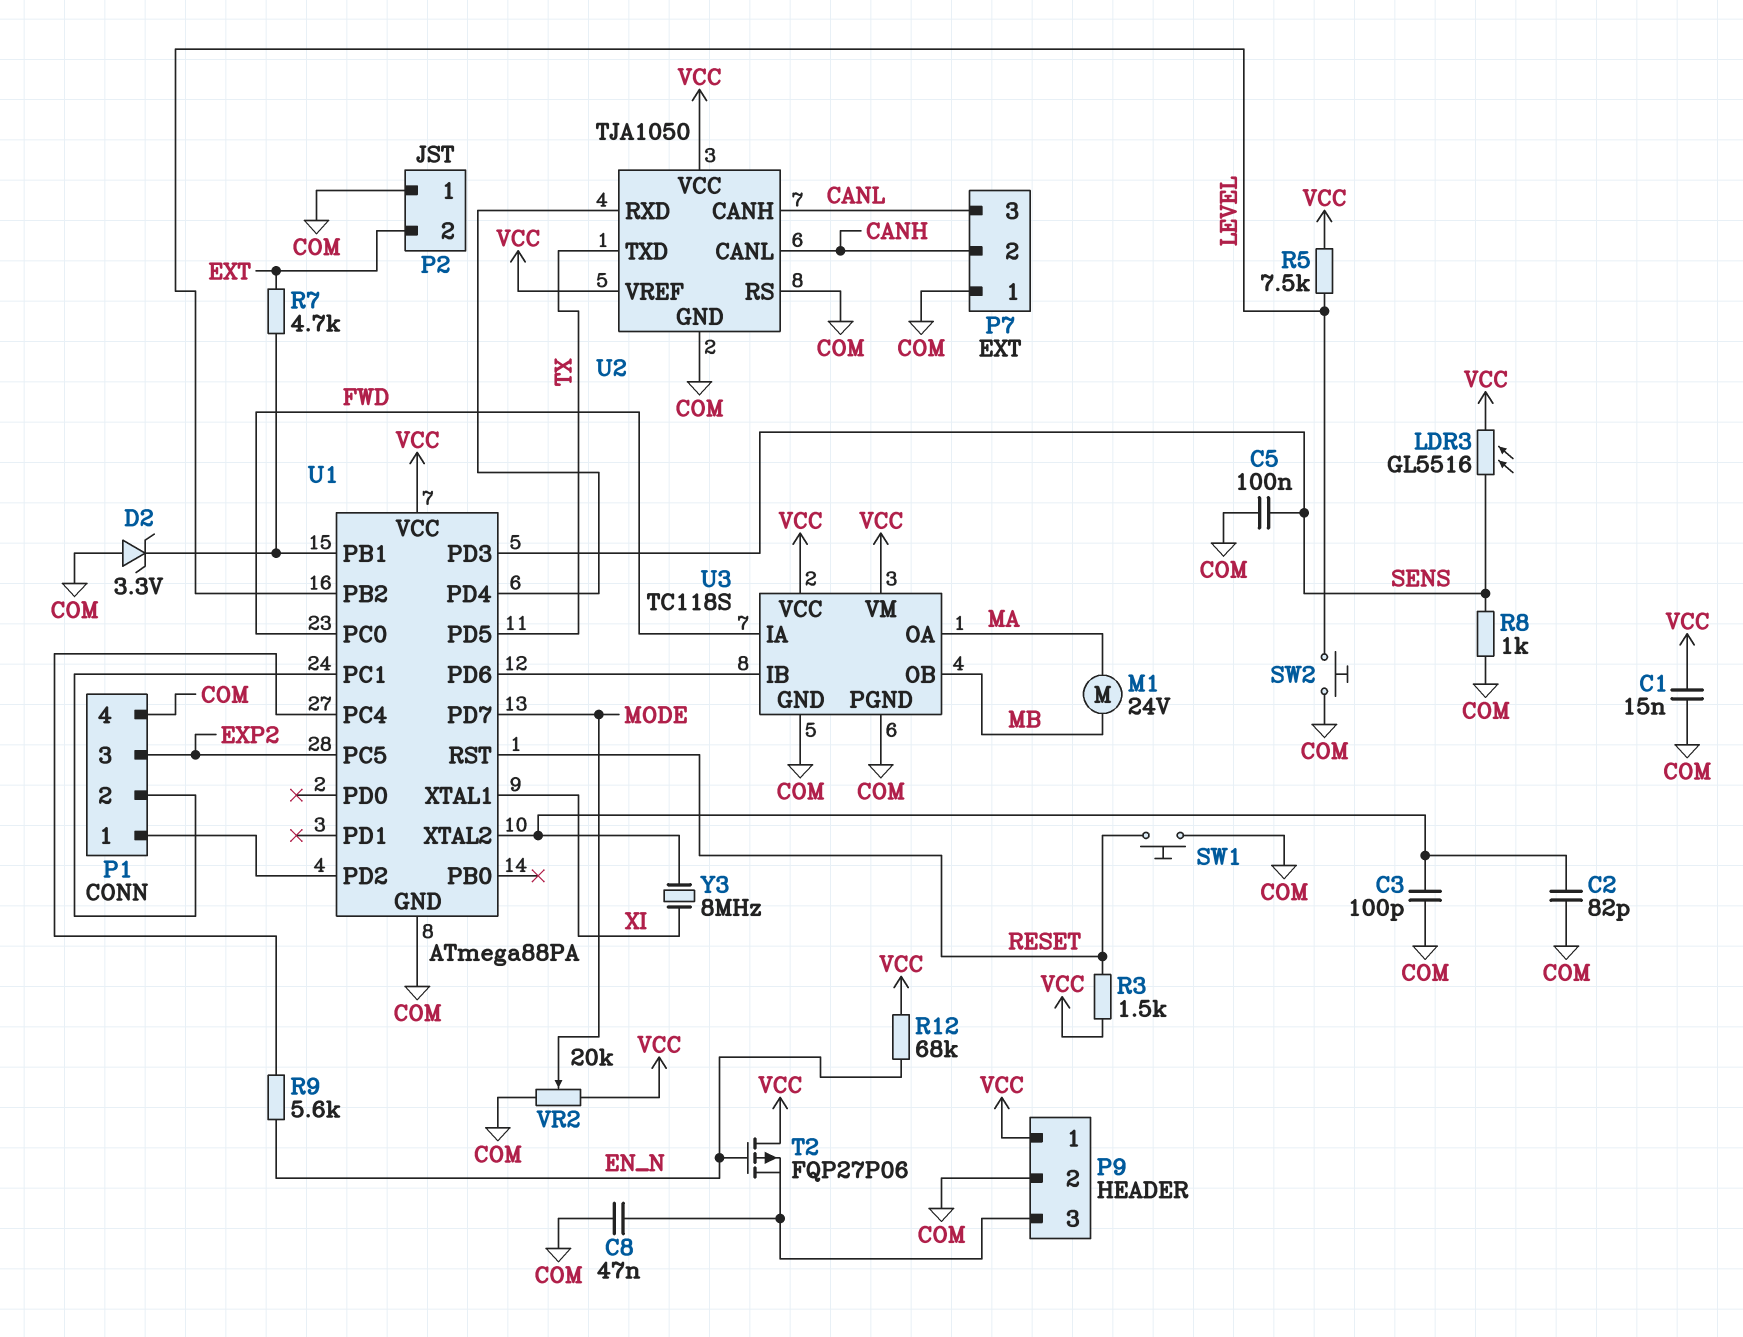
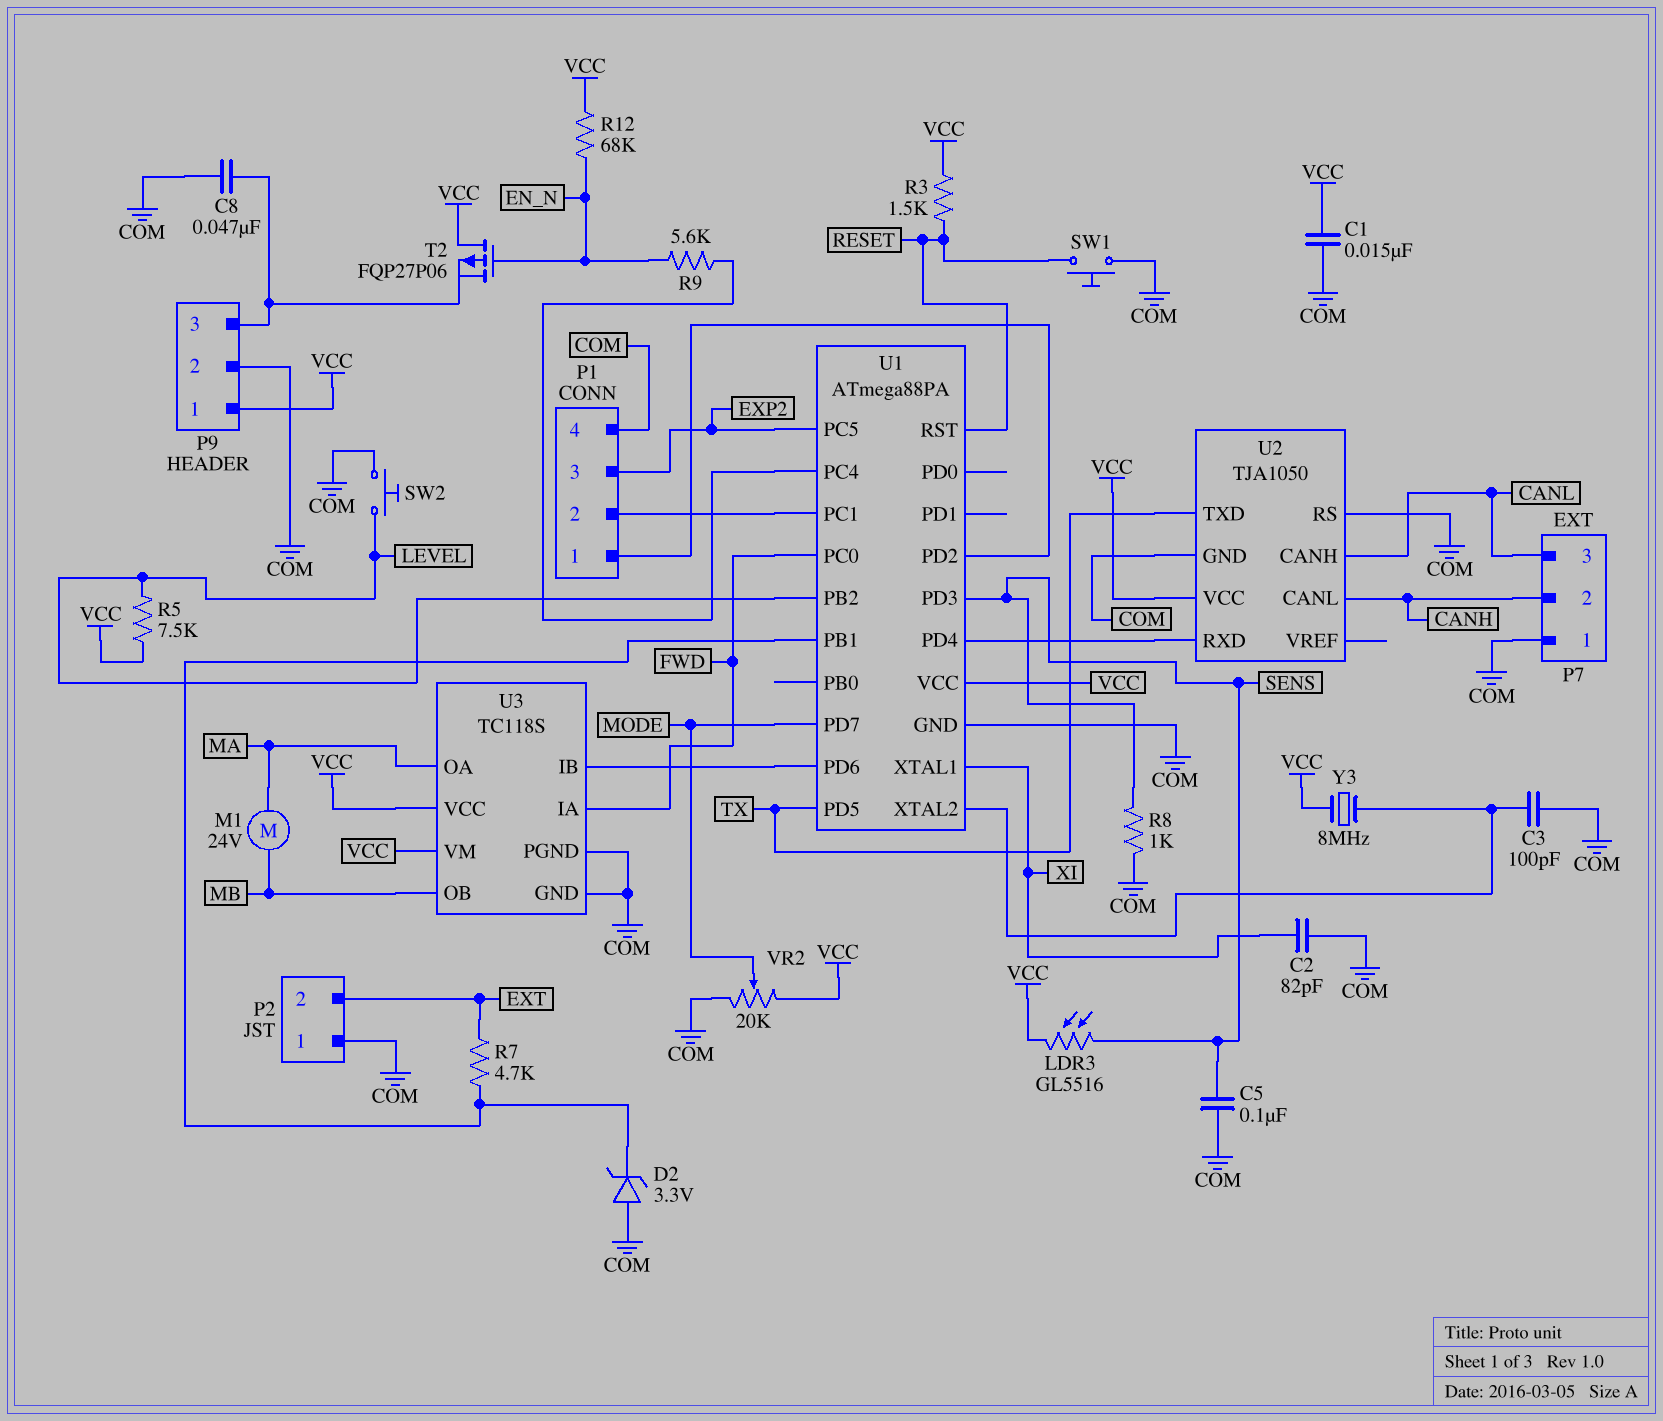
C2: 82pF (COM, U1/XTAL2) -> 82pF (COM, XI)
U2 pin VREF: VCC -> none
Y3: 8MHz (U1/XTAL2, XI) -> 8MHz (U1/XTAL2, VCC)

